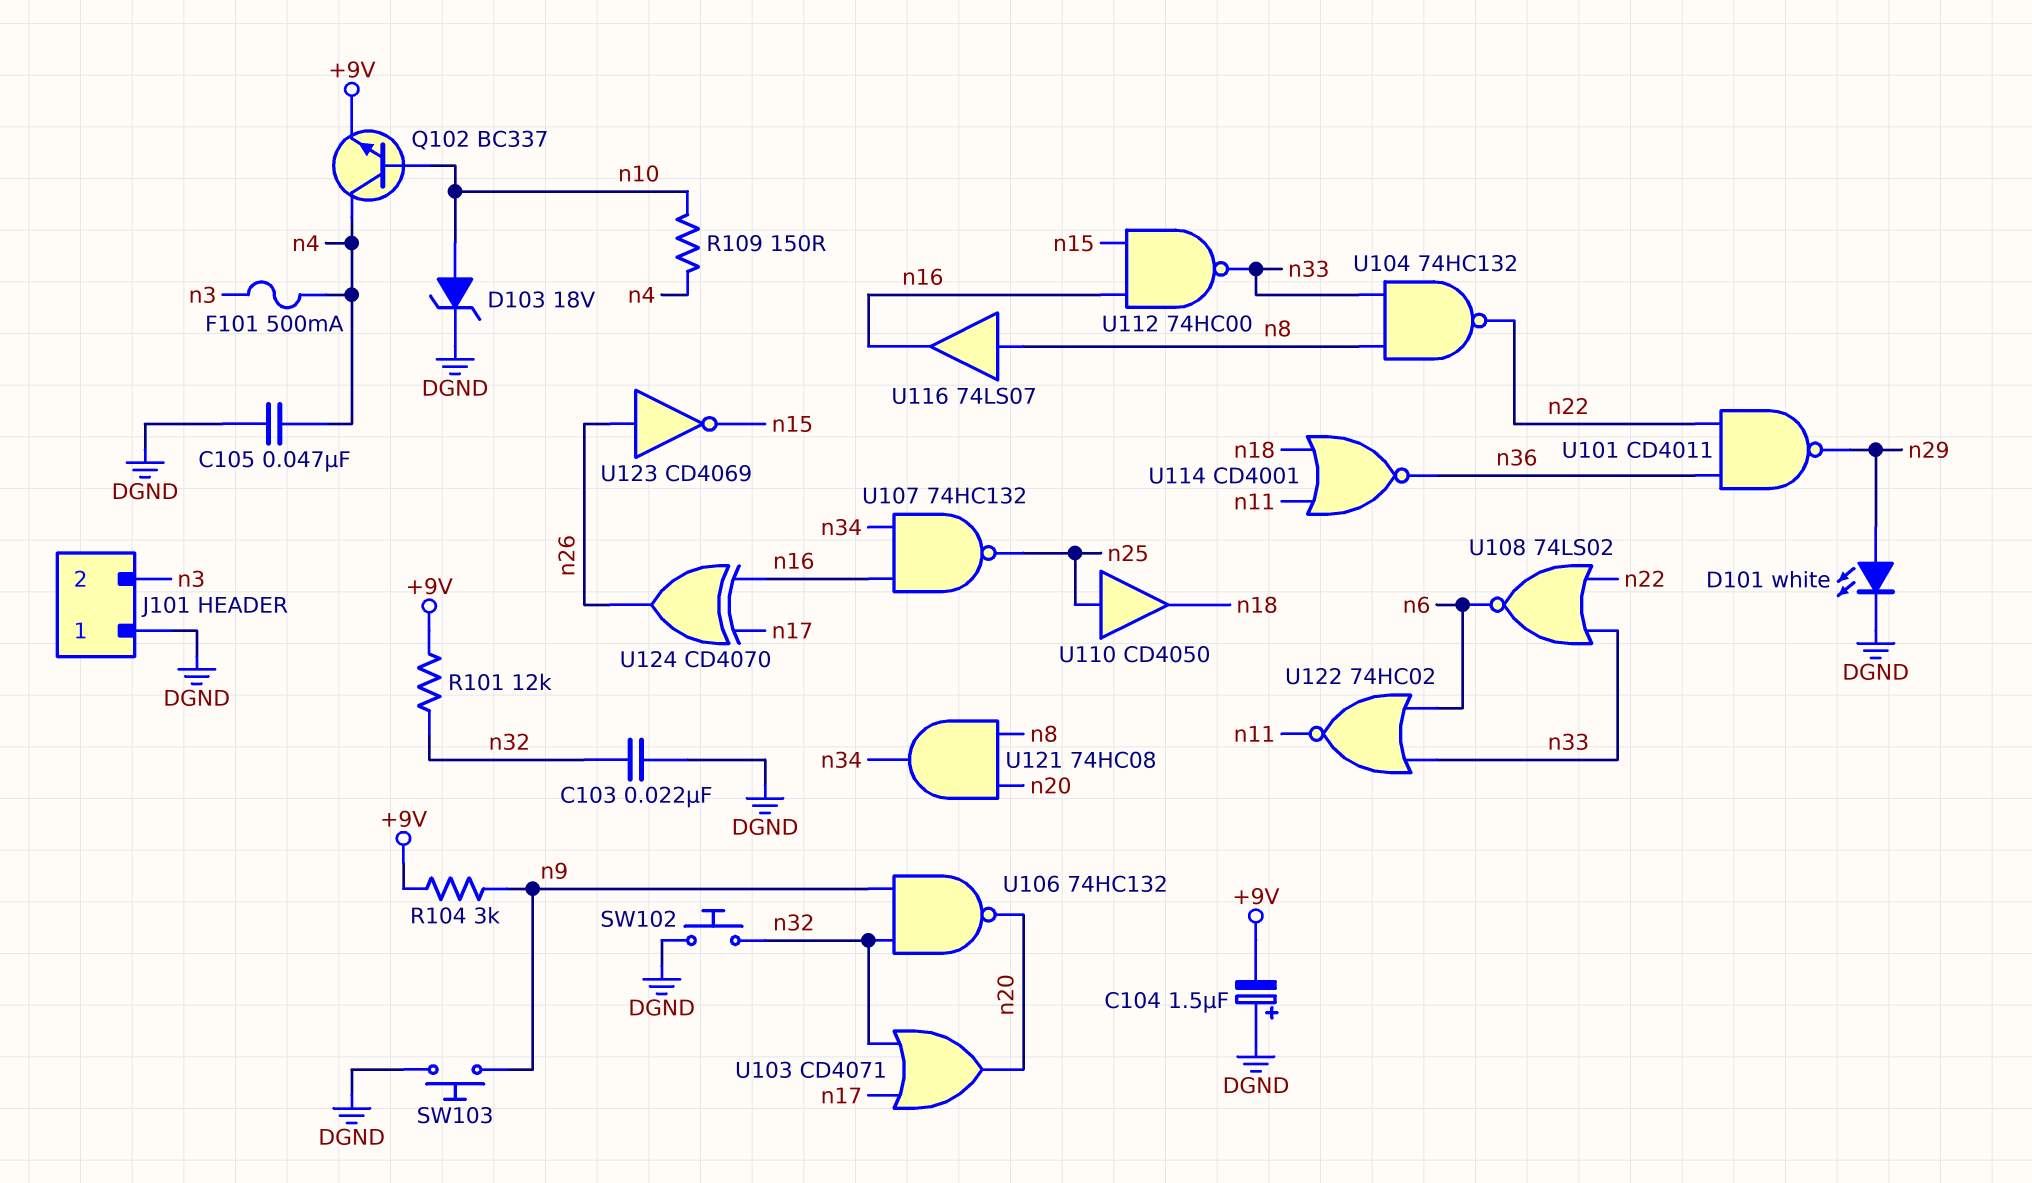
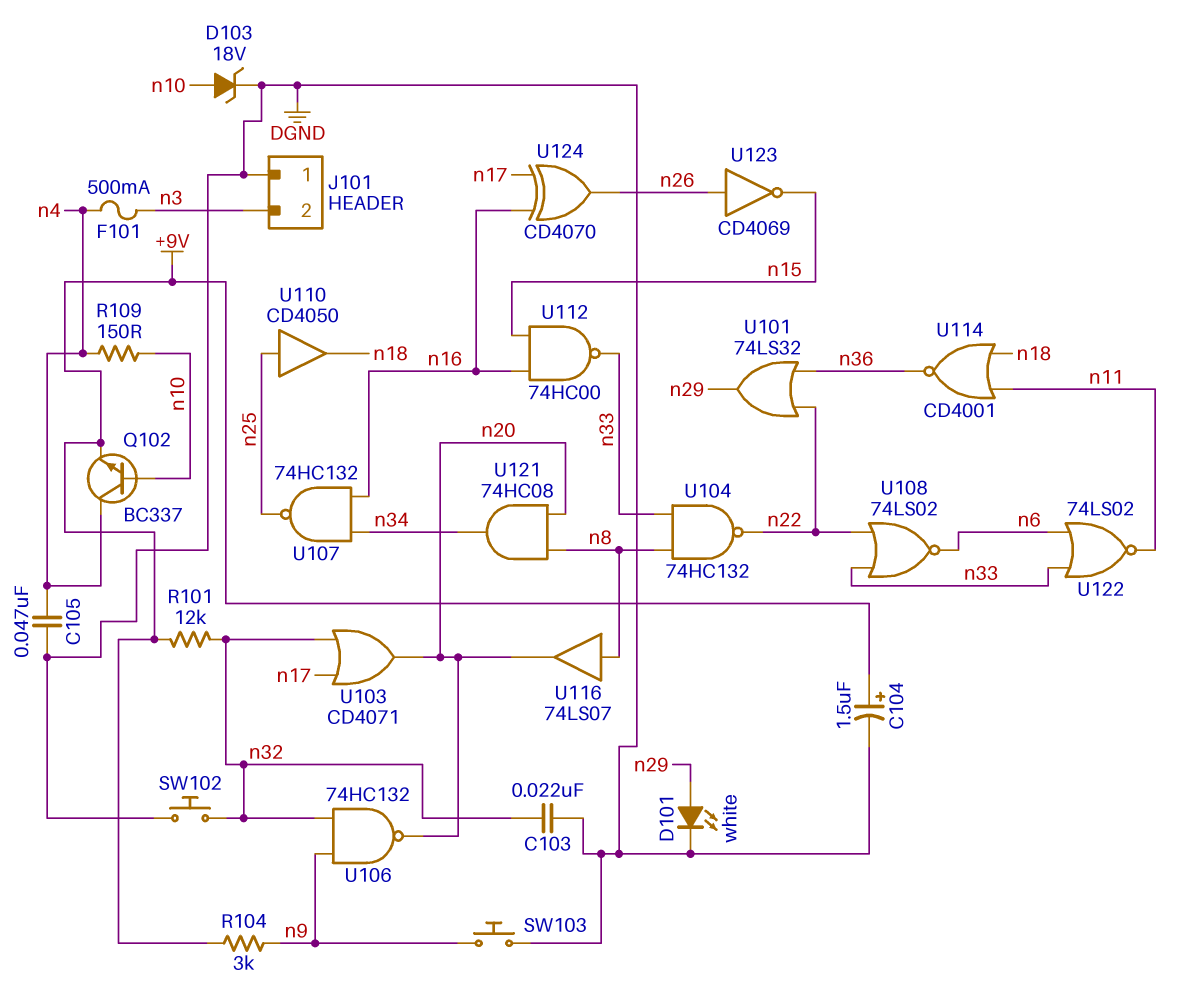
C104: 1.5uF (plus DGND, minus +9V) -> 1.5uF (plus +9V, minus DGND)
U101: NAND CD4011 (in n22, in n36, out n29) -> OR 74LS32 (in n22, in n36, out n29)
U116: buffer 74LS07 (in n8, out n16) -> buffer 74LS07 (in n8, out n20)
U122: NOR 74HC02 (in n6, in n33, out n11) -> NOR 74LS02 (in n6, in n33, out n11)

